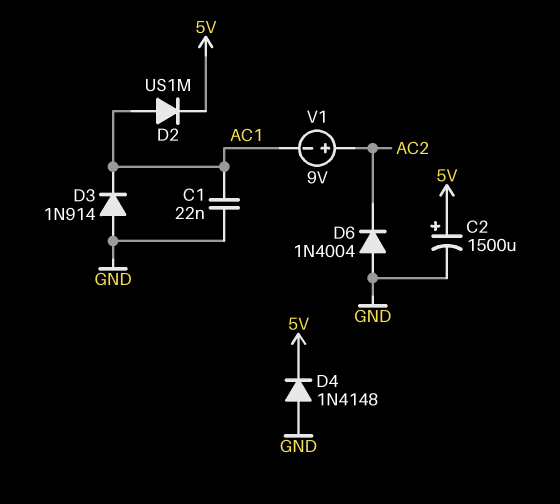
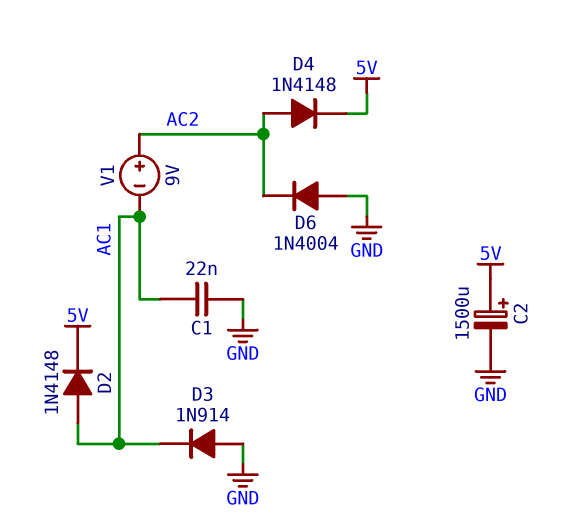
D2: diode US1M (A AC1, K 5V) -> diode 1N4148 (A AC1, K 5V)
D4: diode 1N4148 (A GND, K 5V) -> diode 1N4148 (A AC2, K 5V)

